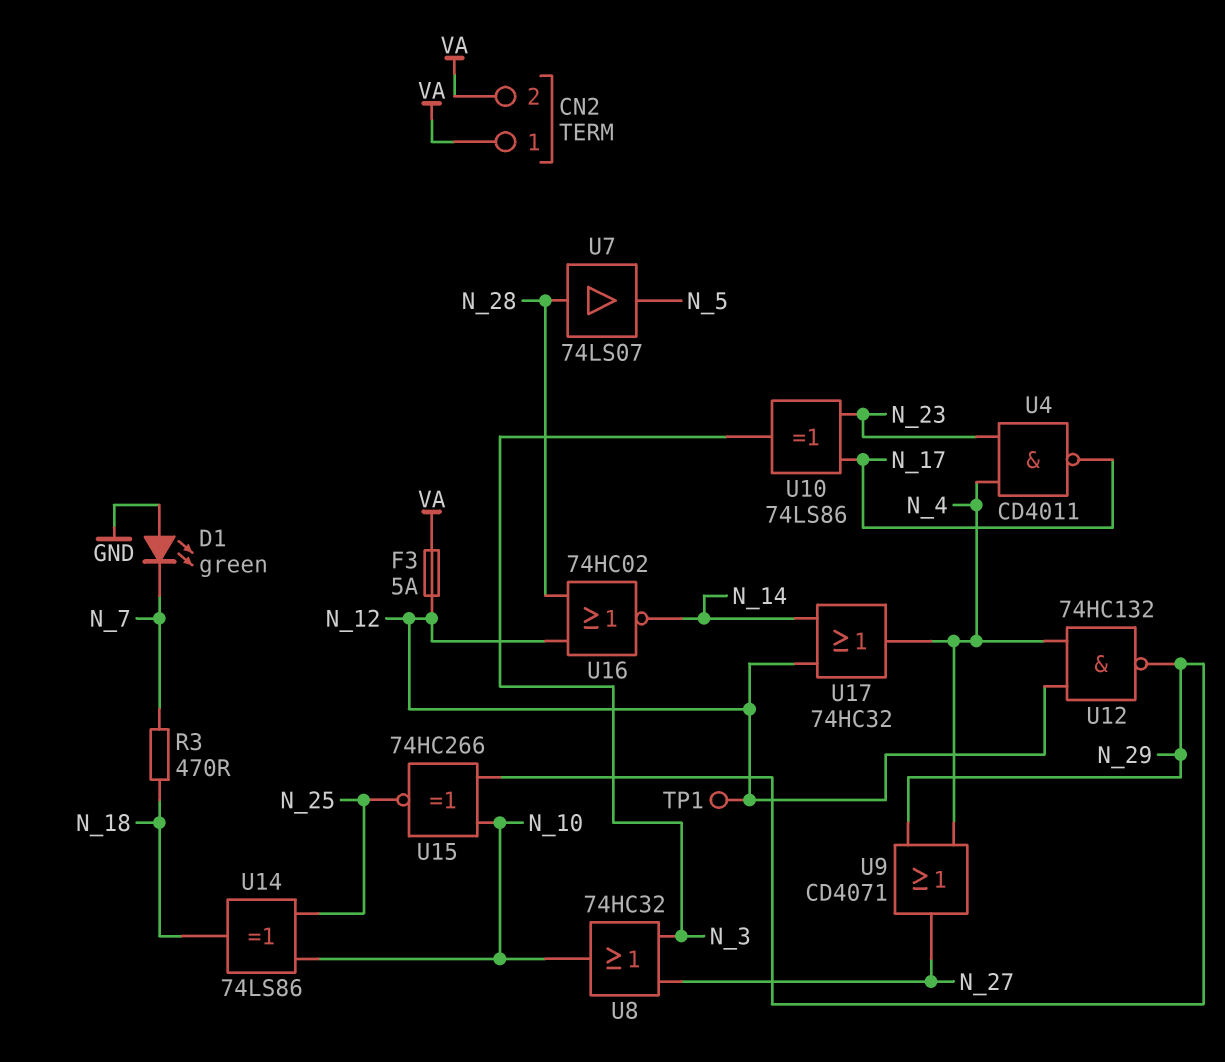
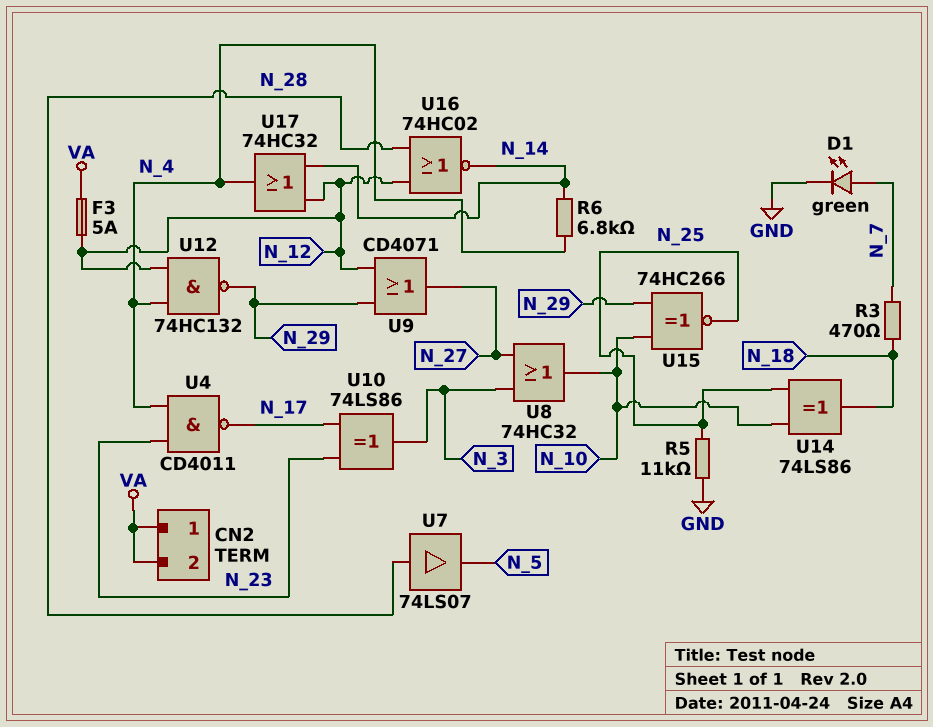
D1: LED green (A GND, K N_7) -> LED green (A N_7, K GND)
R5: none -> 11k (GND, N_25)
R6: none -> 6.8k (N_4, N_14)
TP1: test point (N_12) -> none
U9: OR CD4071 (in N_4, in N_29, out N_27) -> OR CD4071 (in N_12, in N_29, out N_27)

